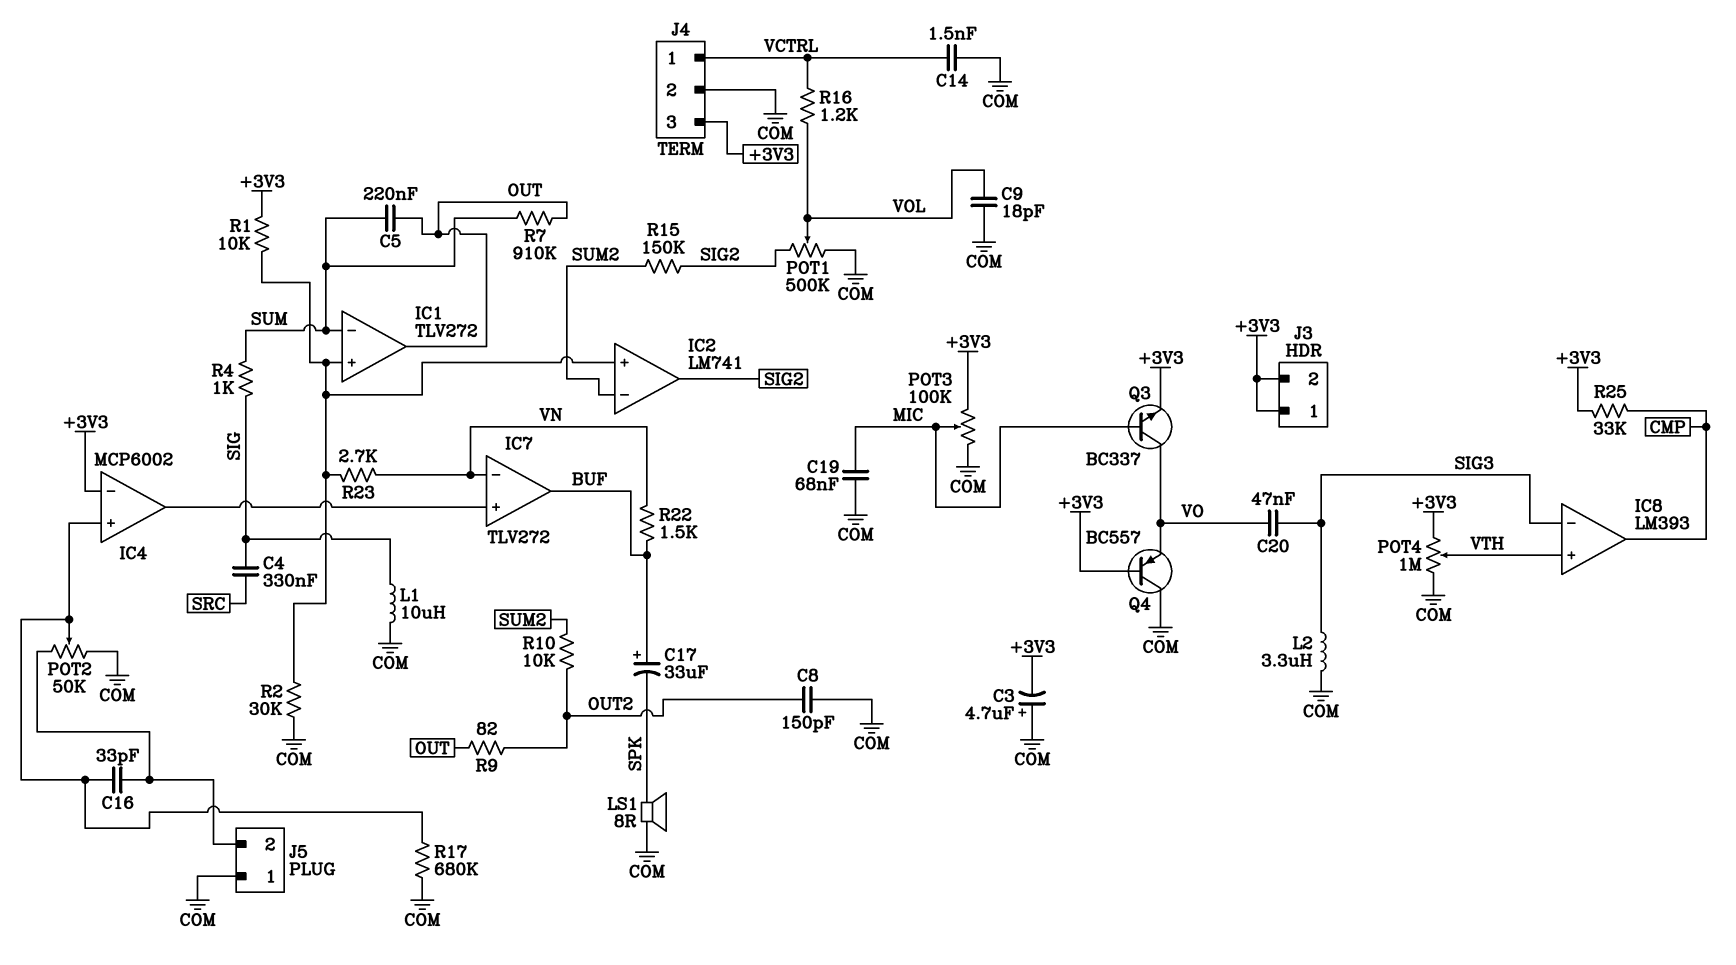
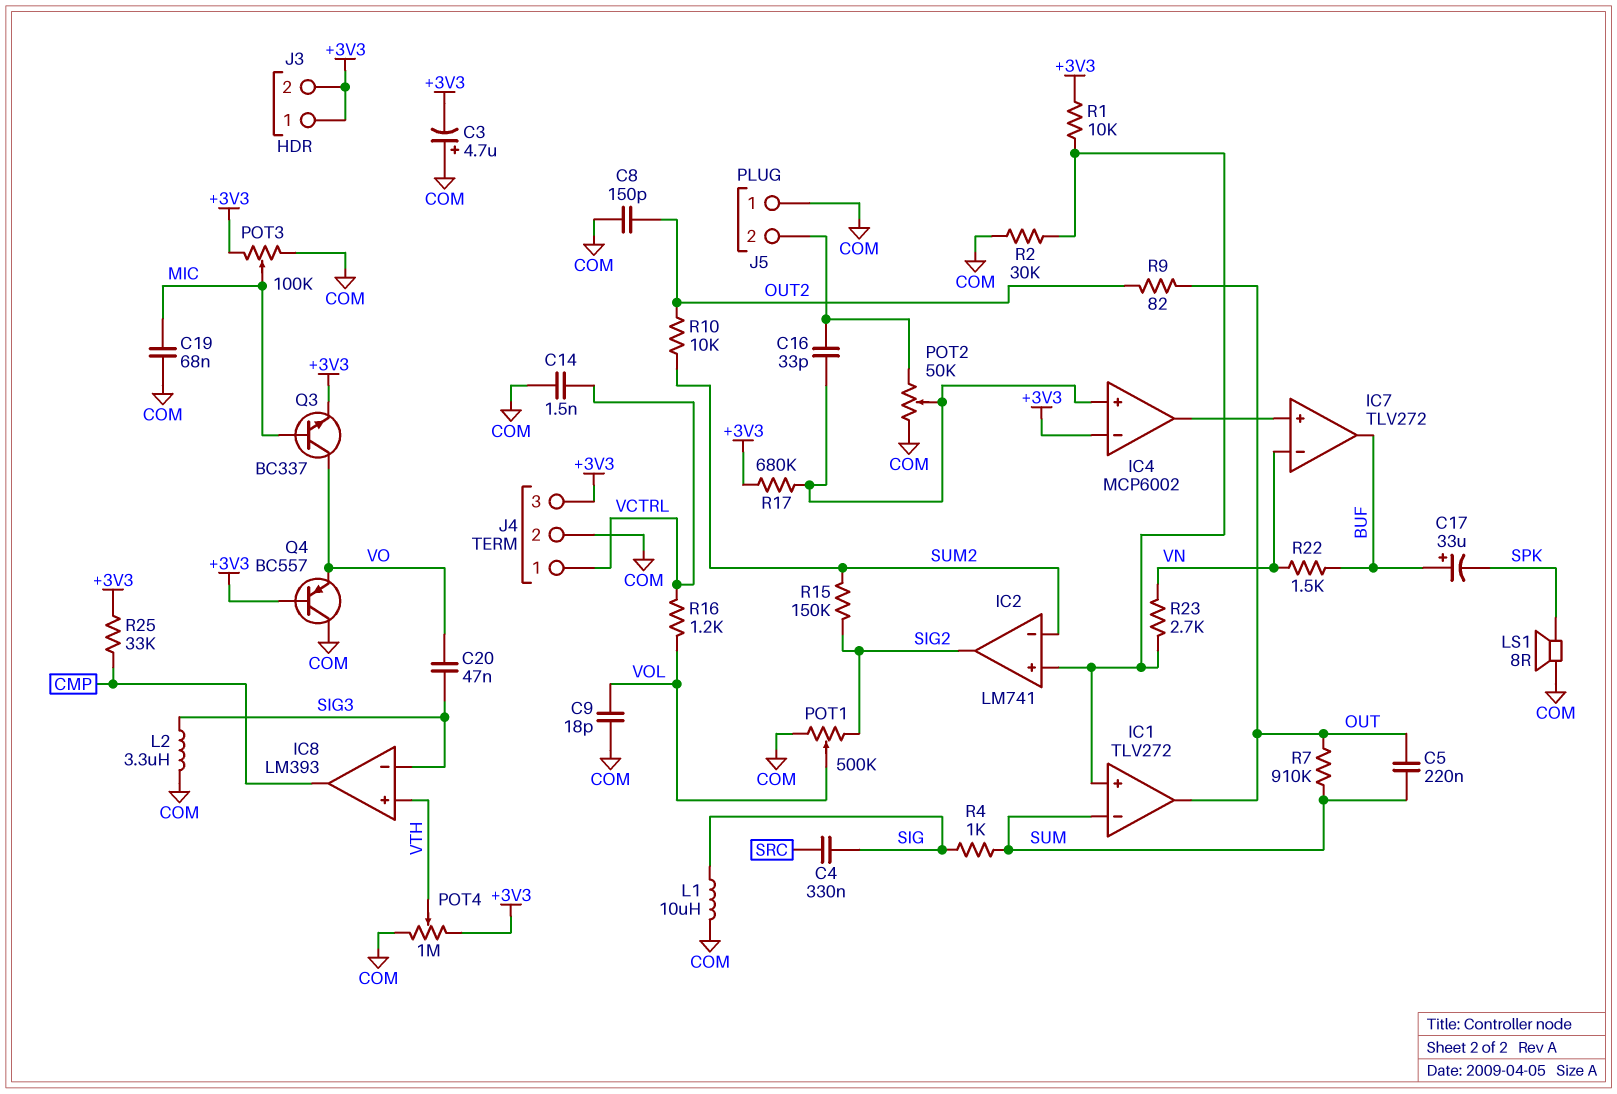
R17: 680k (COM, IC4/in+) -> 680k (+3V3, IC4/in+)

